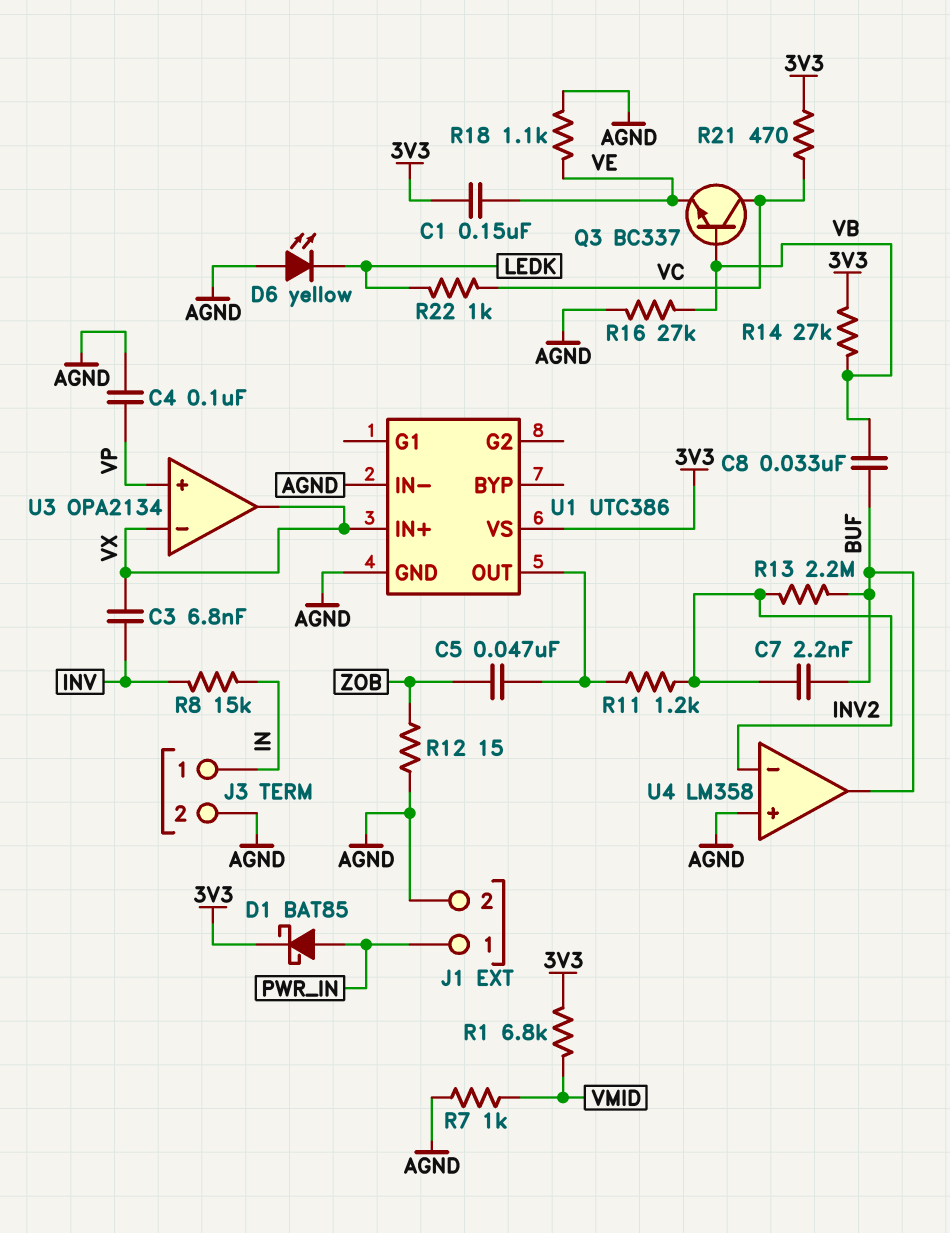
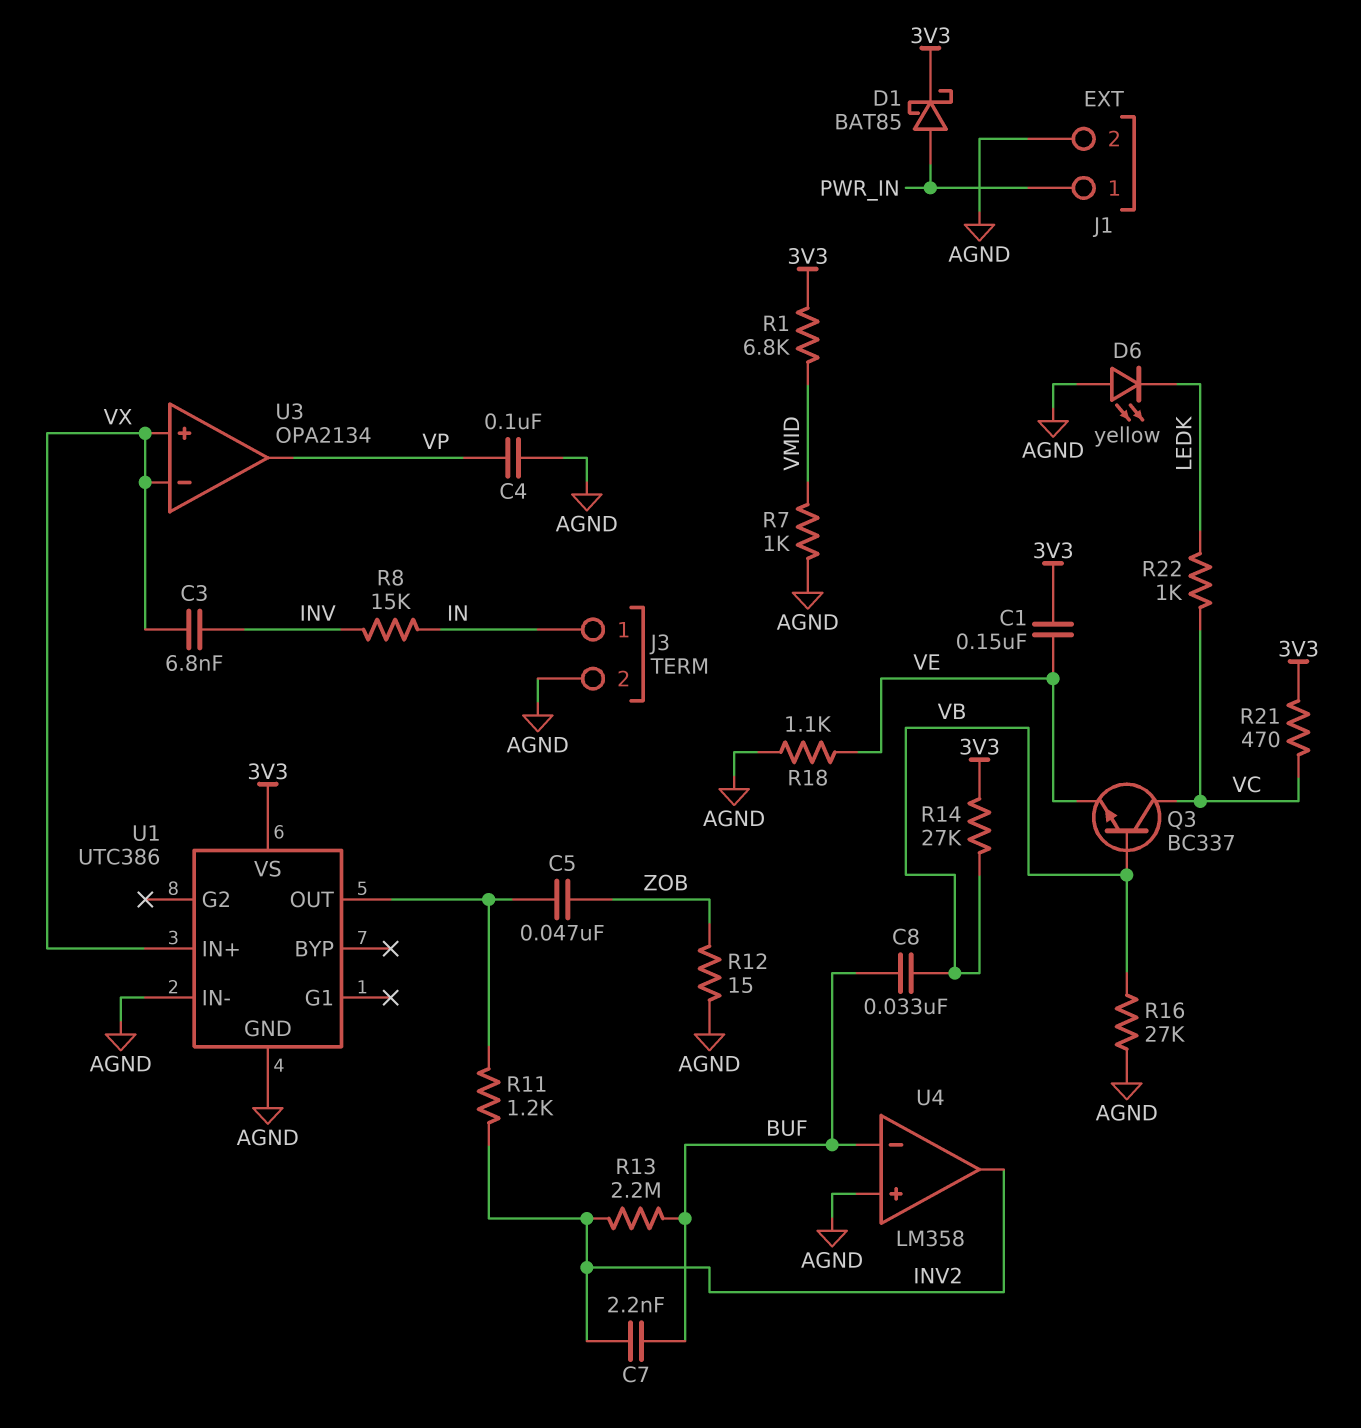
U3 pin in+: VP -> VX
U3 pin out: VX -> VP
U4 pin in-: INV2 -> BUF
U4 pin out: BUF -> INV2

